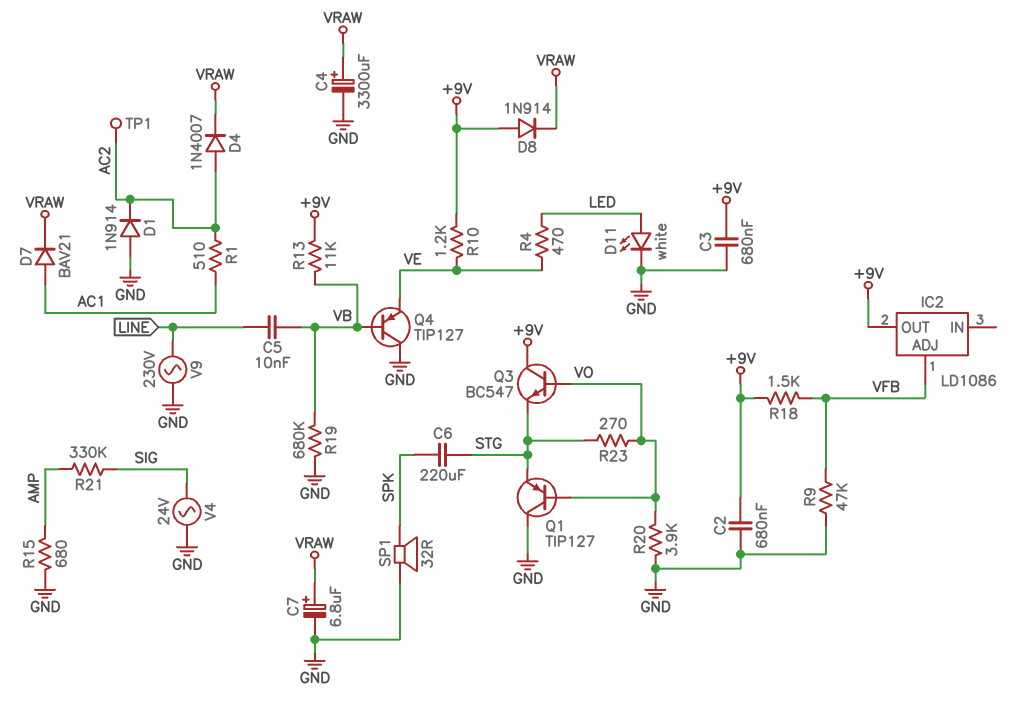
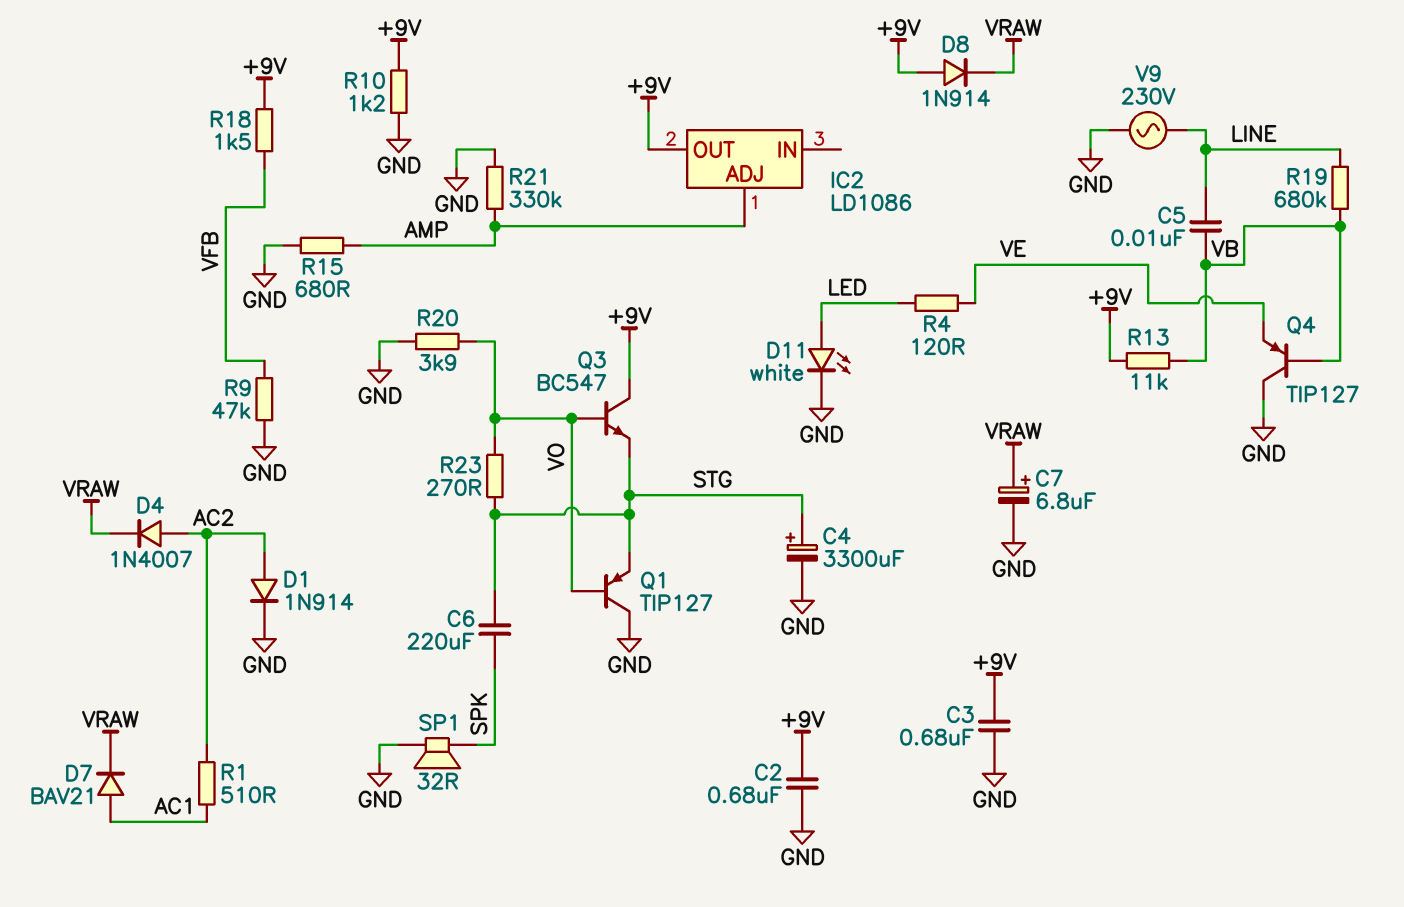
C4: 3300uF (plus VRAW, minus GND) -> 3300uF (plus STG, minus GND)
D1: diode 1N914 (A GND, K AC2) -> diode 1N914 (A AC2, K GND)
IC2 pin ADJ: VFB -> AMP
R4: 470 (LED, VE) -> 120 (LED, VE)
R10: 1.2k (+9V, VE) -> 1.2k (+9V, GND)
R19: 680k (GND, VB) -> 680k (LINE, VB)
R21: 330k (AMP, SIG) -> 330k (AMP, GND)
TP1: test point (AC2) -> none
V4: AC 24V (GND, SIG) -> none

